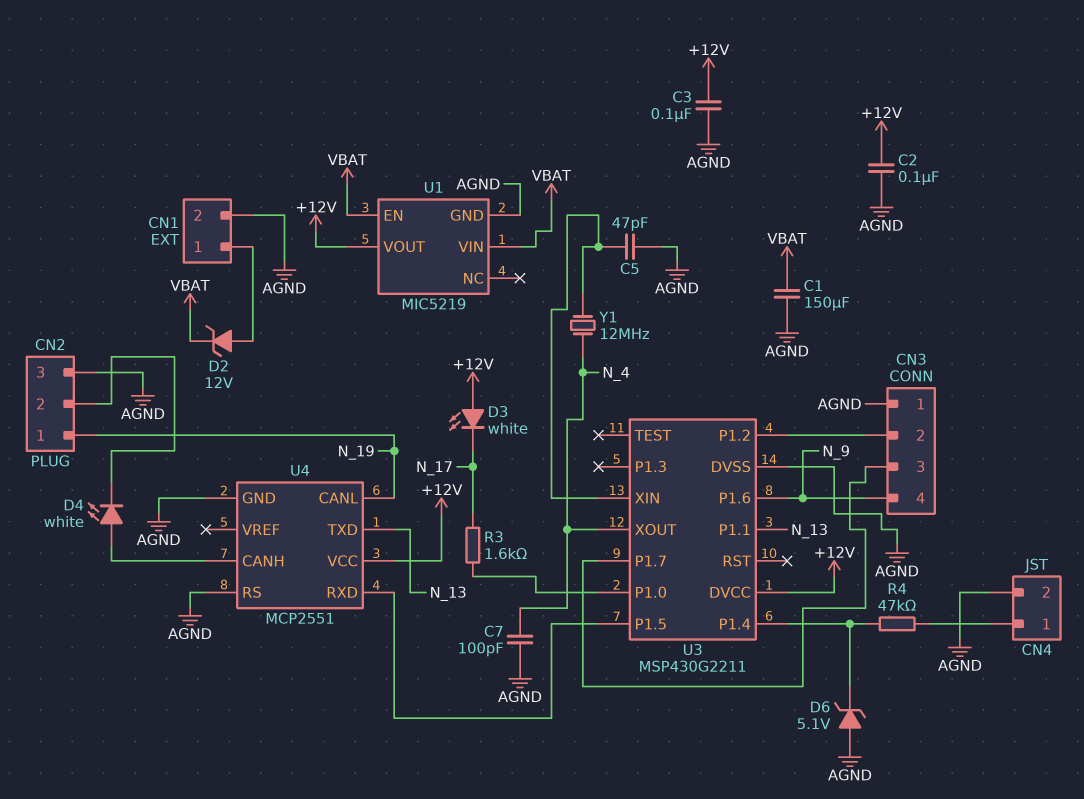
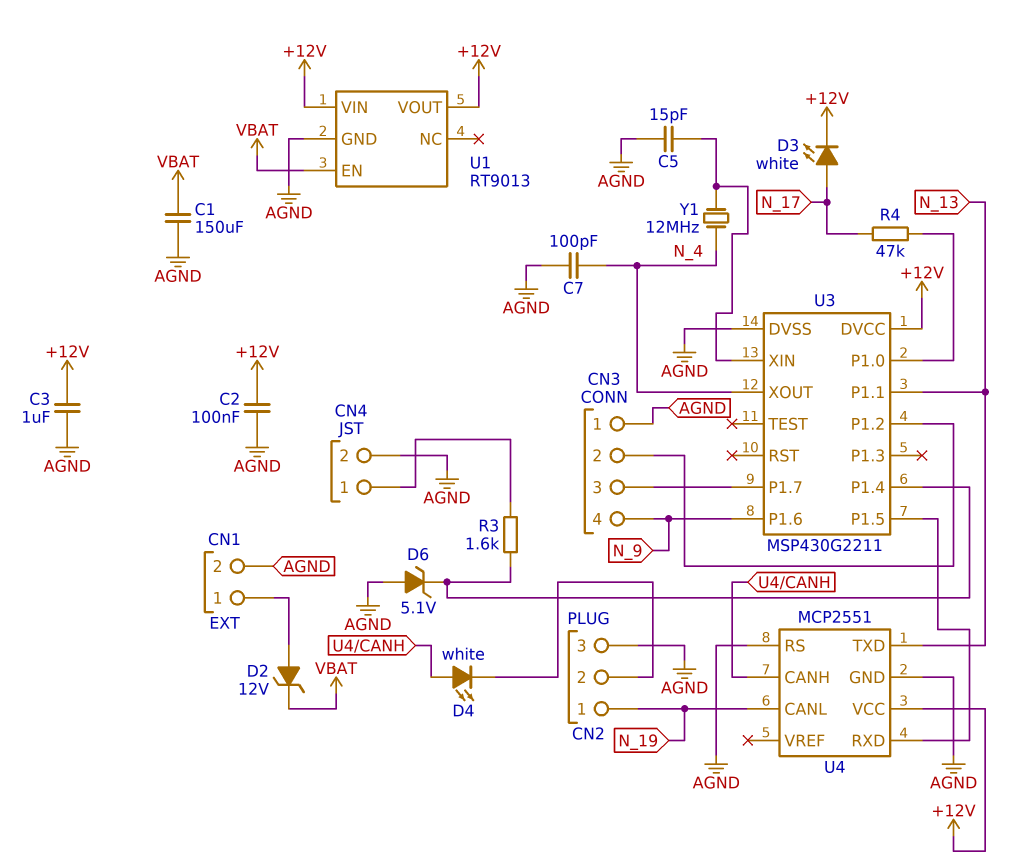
C3: 100nF (+12V, AGND) -> 1uF (+12V, AGND)
C5: 47pF (AGND, U3/XIN) -> 15pF (AGND, U3/XIN)
D3: LED white (A +12V, K N_17) -> LED white (A N_17, K +12V)
R3: 1.6k (N_17, U3/P1.0) -> 1.6k (CN4/1, U3/P1.4)
R4: 47k (CN4/1, U3/P1.4) -> 47k (N_17, U3/P1.0)
U1: MIC5219 -> RT9013
U1 pin VIN: VBAT -> +12V

